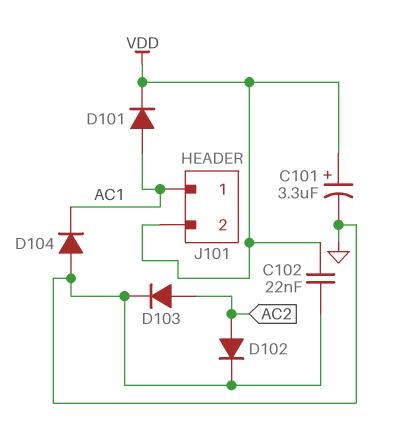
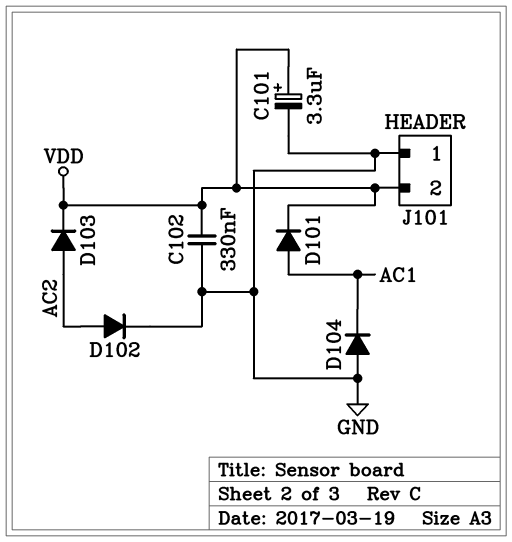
C102: 22nF (GND, VDD) -> 330nF (GND, VDD)
D103: diode (A AC2, K GND) -> diode (A AC2, K VDD)
J101 pin 1: AC1 -> GND

